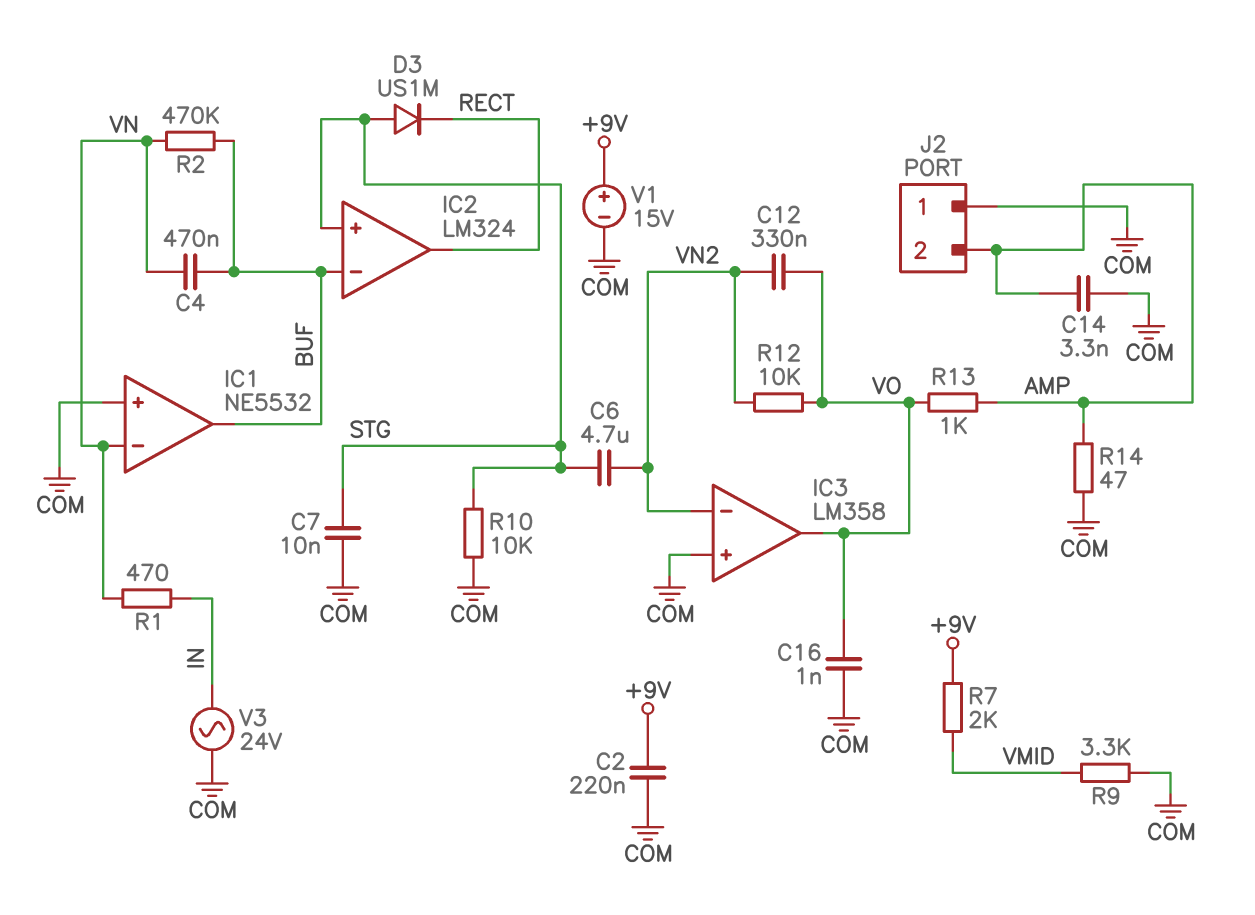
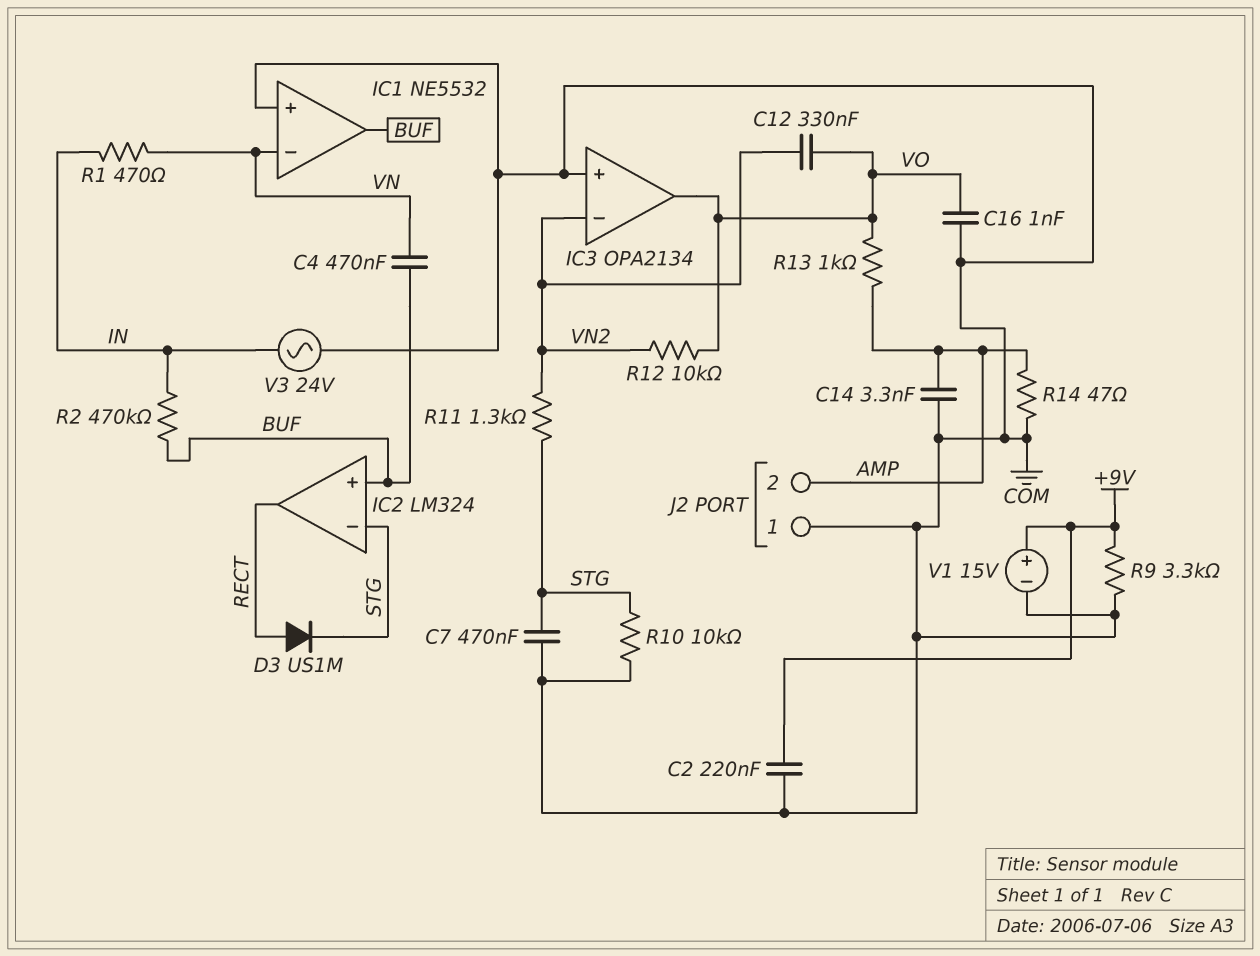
C6: 4.7uF (STG, VN2) -> none
C7: 10nF (COM, STG) -> 470nF (COM, STG)
D3: diode US1M (A STG, K RECT) -> diode US1M (A RECT, K STG)
IC2 pin in+: STG -> BUF
IC2 pin in-: BUF -> STG
IC3: LM358 -> OPA2134
R2: 470k (BUF, VN) -> 470k (BUF, IN)
R7: 2k (+9V, VMID) -> none
R9: 3.3k (COM, VMID) -> 3.3k (+9V, COM)
R11: none -> 1.3k (STG, VN2)

